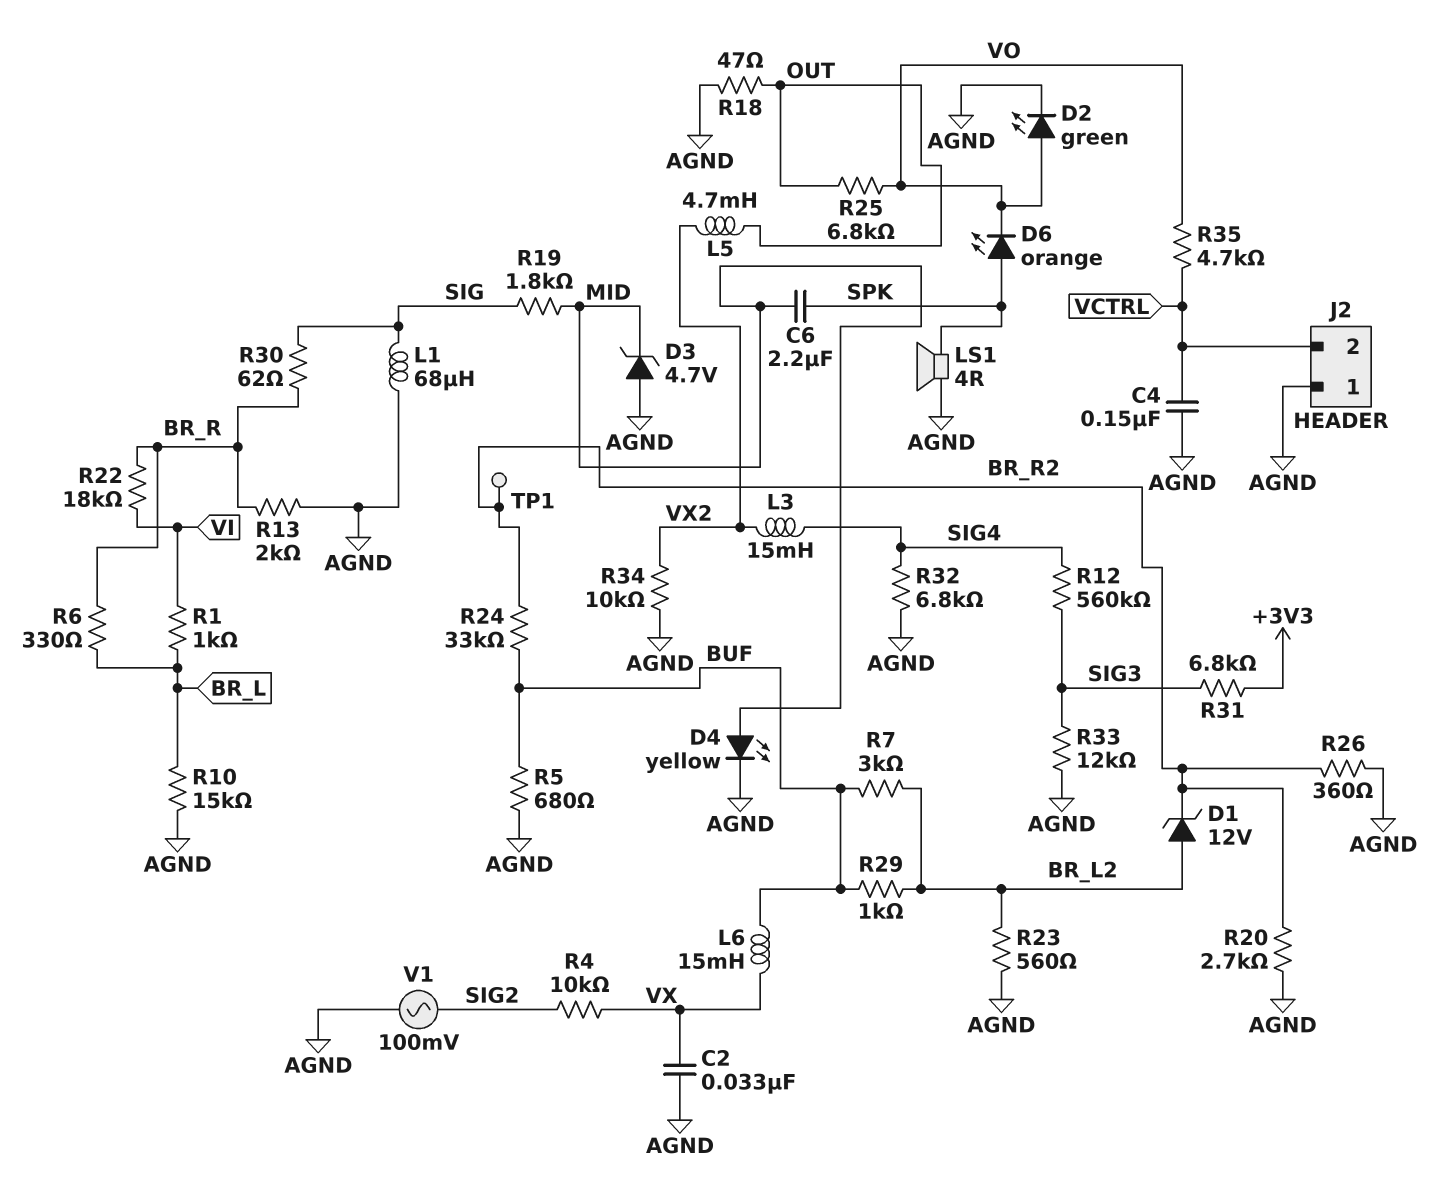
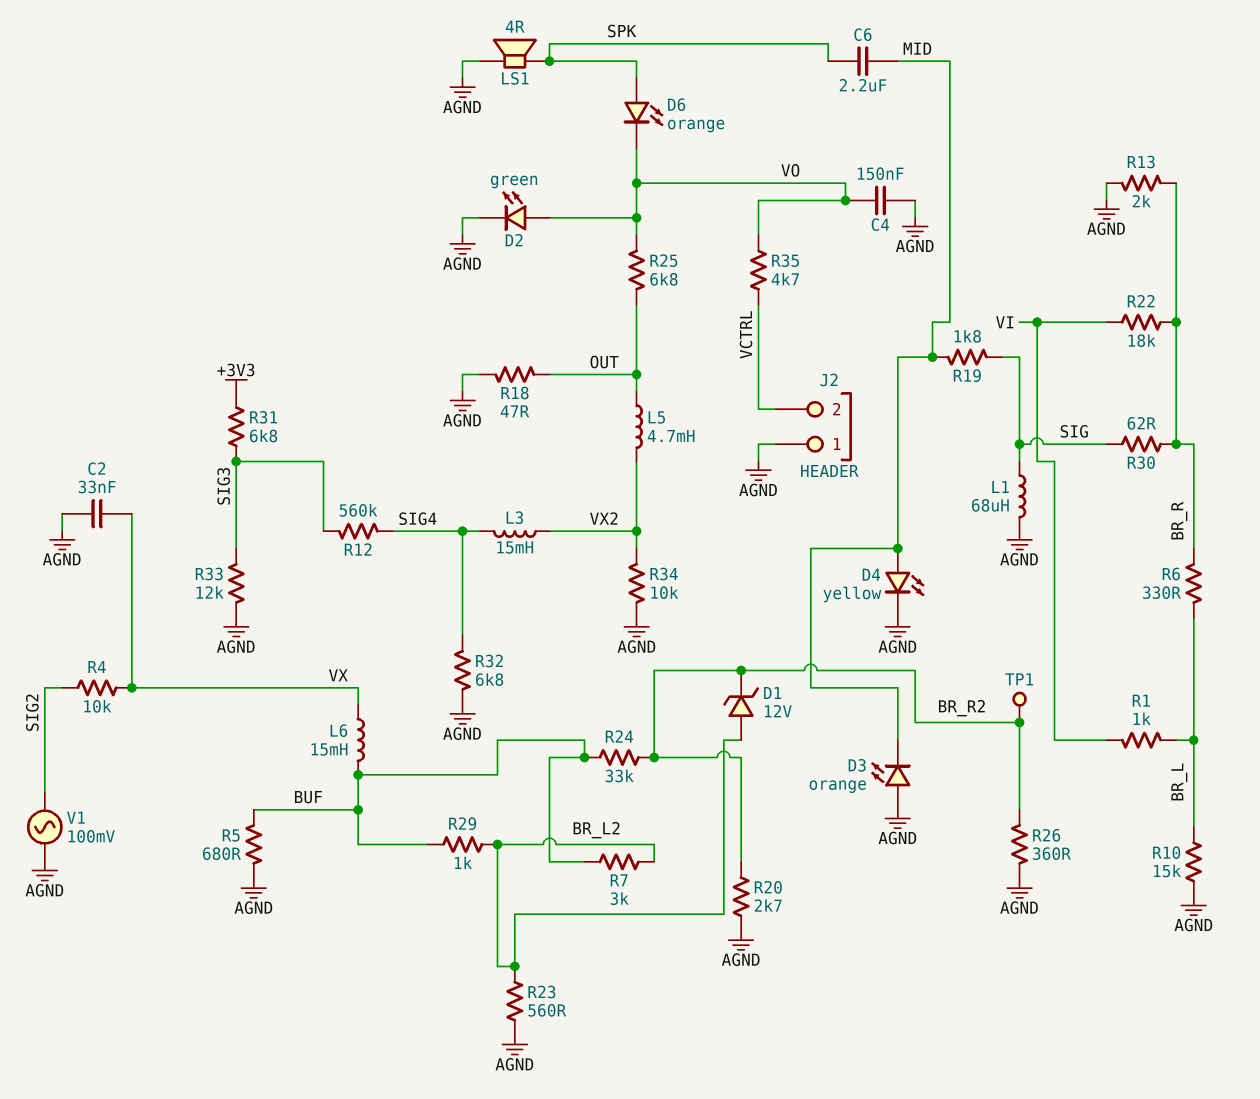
C4: 150nF (AGND, VCTRL) -> 150nF (AGND, VO)
D3: zener 4.7V (A AGND, K MID) -> LED orange (A AGND, K MID)

